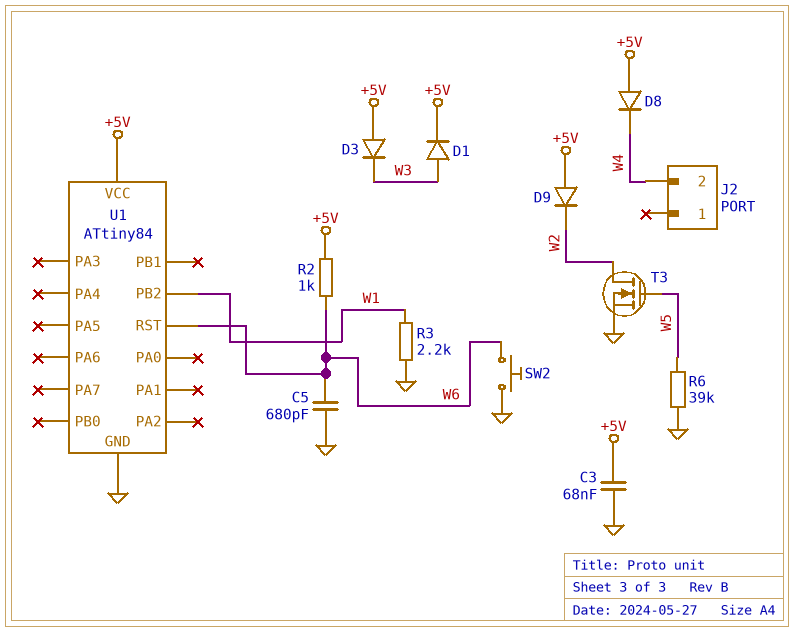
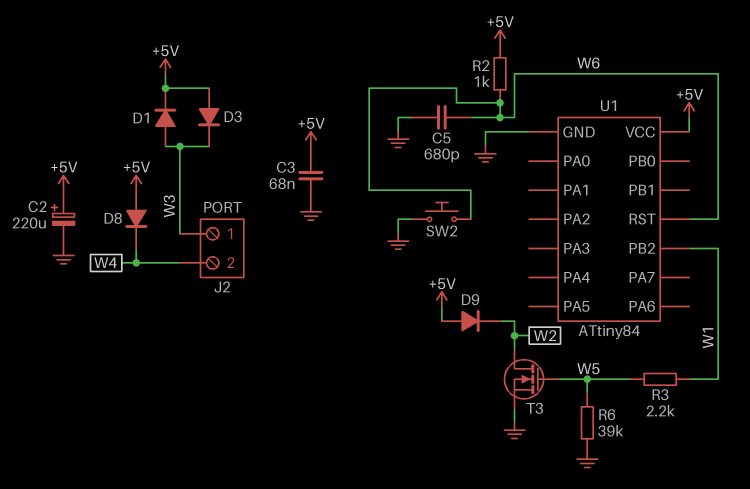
C2: none -> 220uF (plus +5V, minus GND)
J2 pin 1: none -> W3
R3: 2.2k (GND, W1) -> 2.2k (W1, W5)

